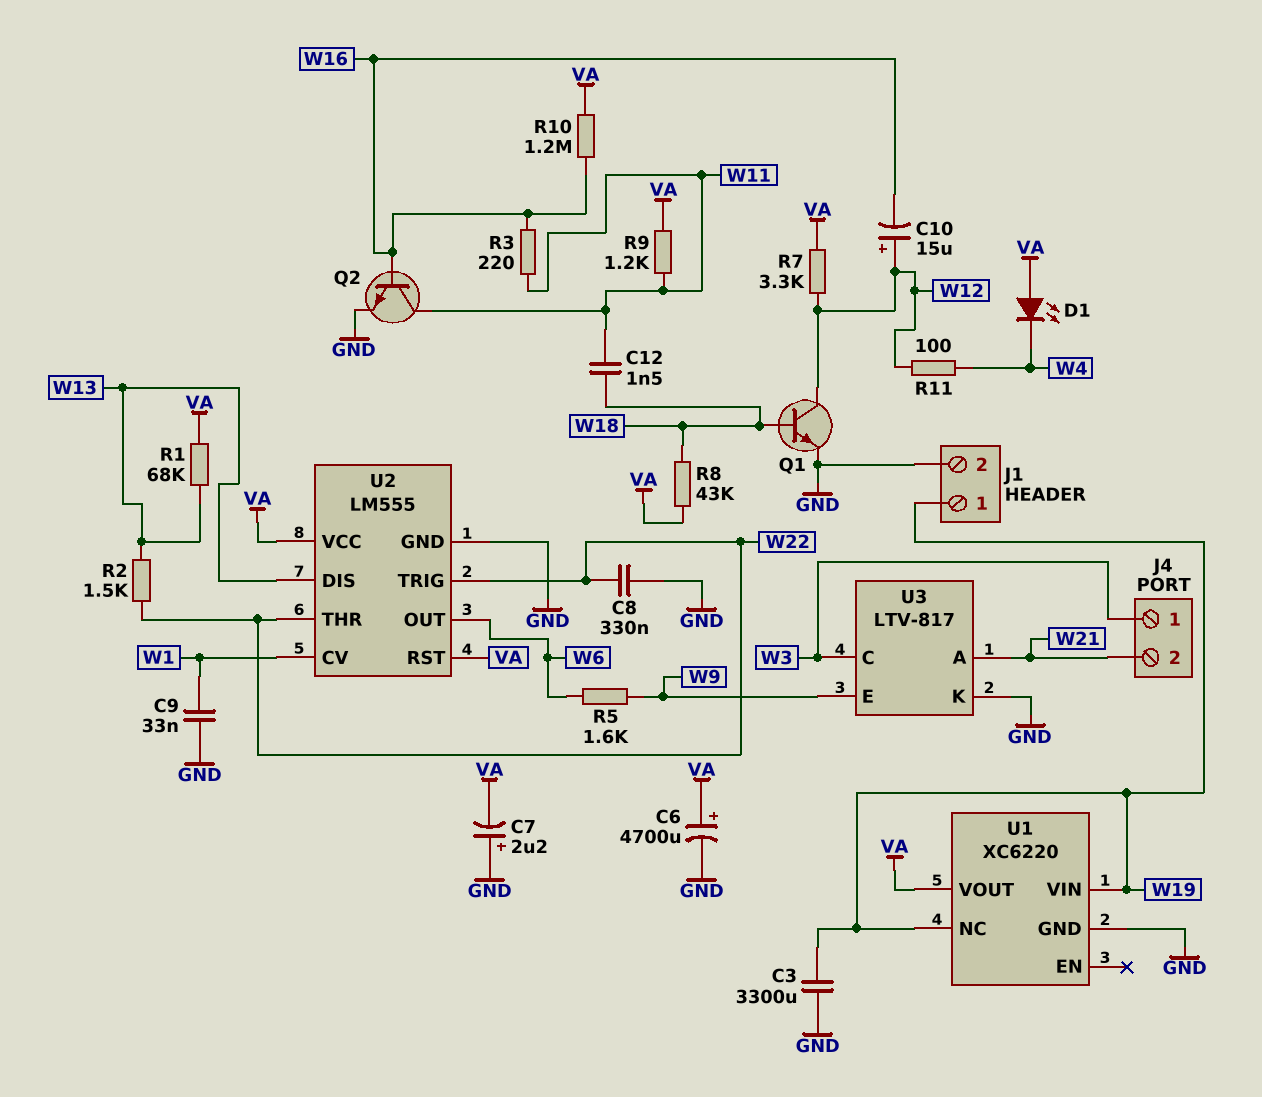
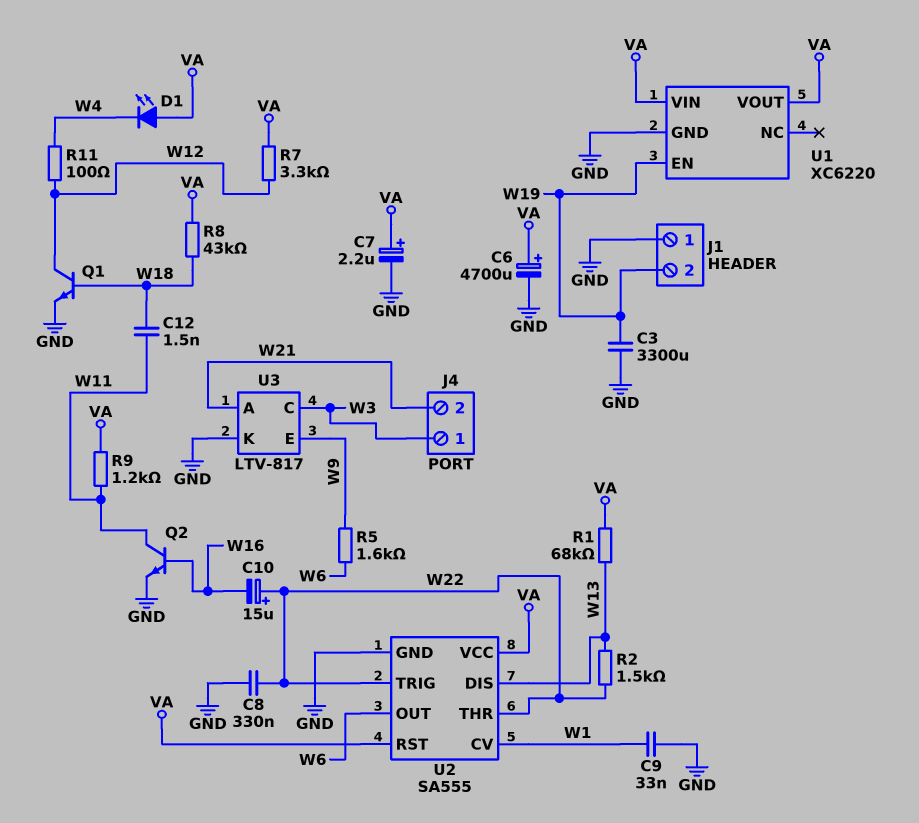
C7: 2.2uF (plus GND, minus VA) -> 2.2uF (plus VA, minus GND)
C10: 15uF (plus W12, minus W16) -> 15uF (plus W22, minus W16)
J1 pin 1: W19 -> GND
J1 pin 2: GND -> W19
R3: 220 (W11, W16) -> none
R10: 1.2M (VA, W16) -> none
U1 pin EN: none -> W19
U1 pin NC: W19 -> none
U1 pin VIN: W19 -> VA
U2: LM555 -> SA555

